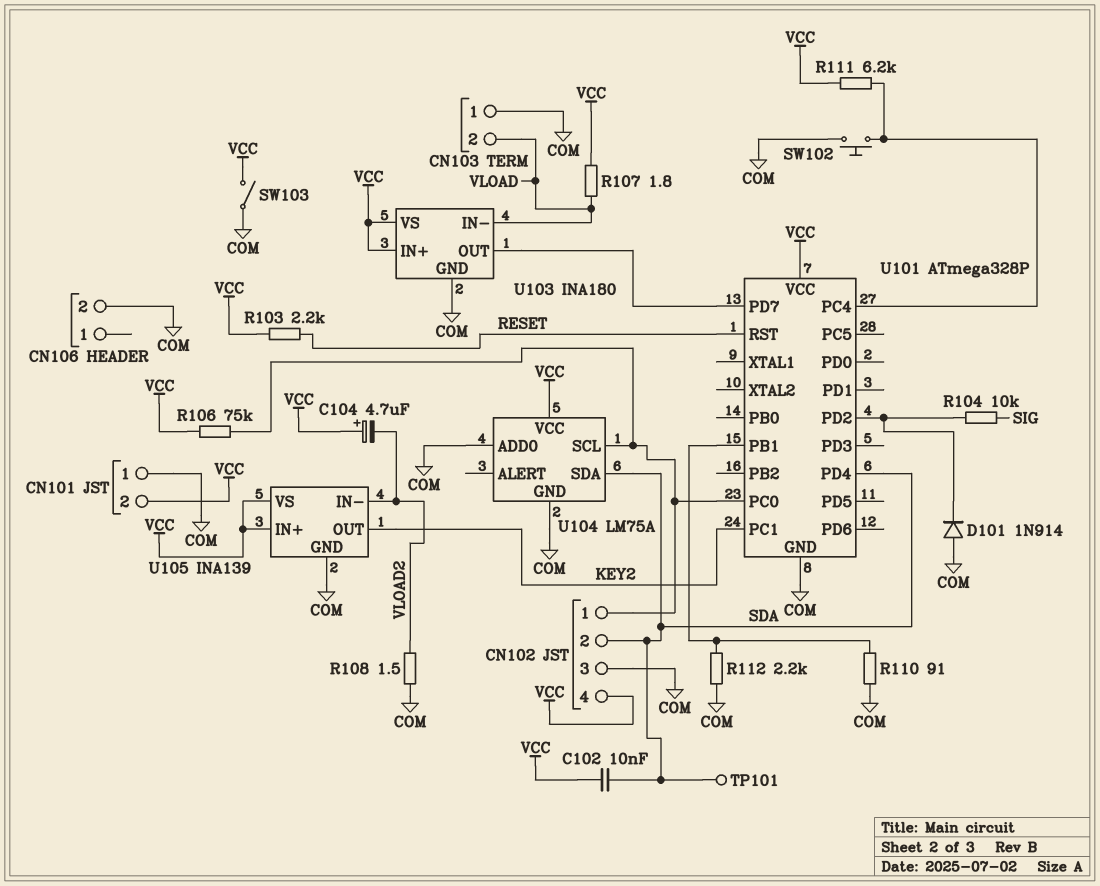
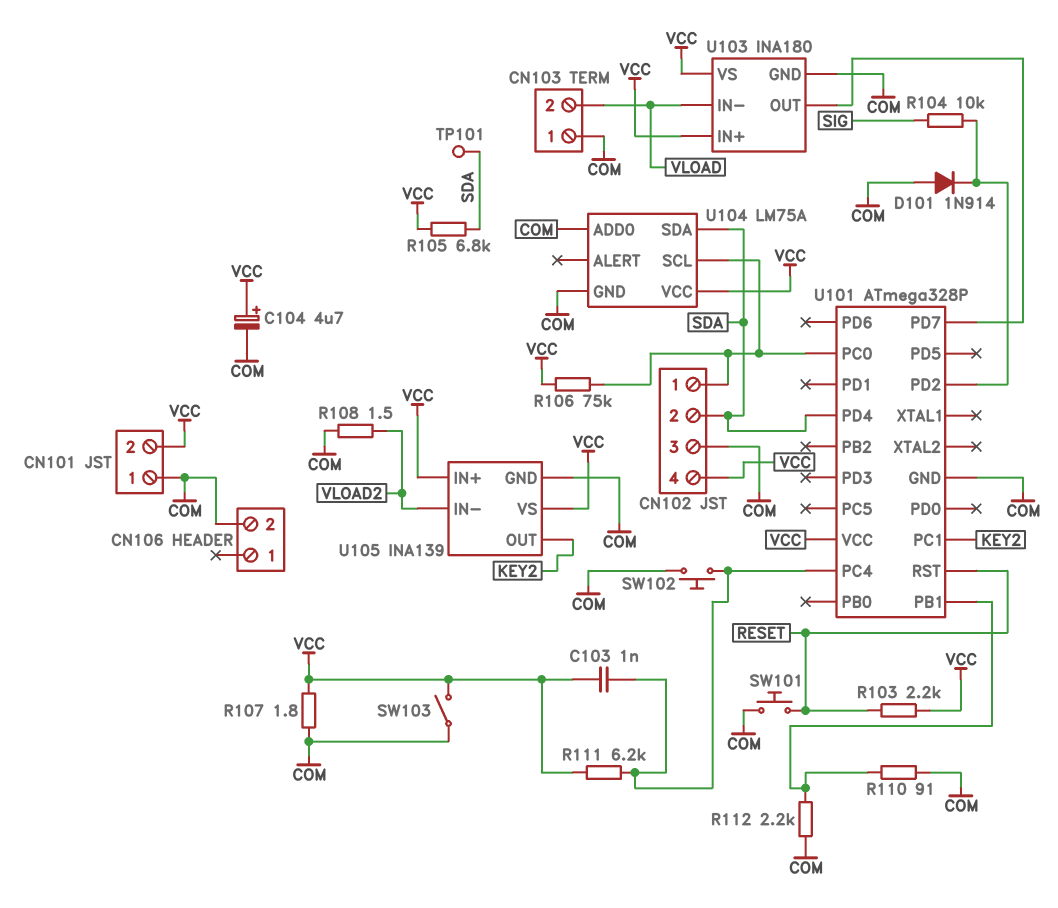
C102: 10nF (SDA, VCC) -> none
C103: none -> 1nF (U101/PC4, VCC)
C104: 4.7uF (plus VCC, minus VLOAD2) -> 4.7uF (plus VCC, minus COM)
R105: none -> 6.8k (SDA, VCC)
R107: 1.8 (VCC, VLOAD) -> 1.8 (COM, VCC)
SW101: none -> button (COM, RESET)

